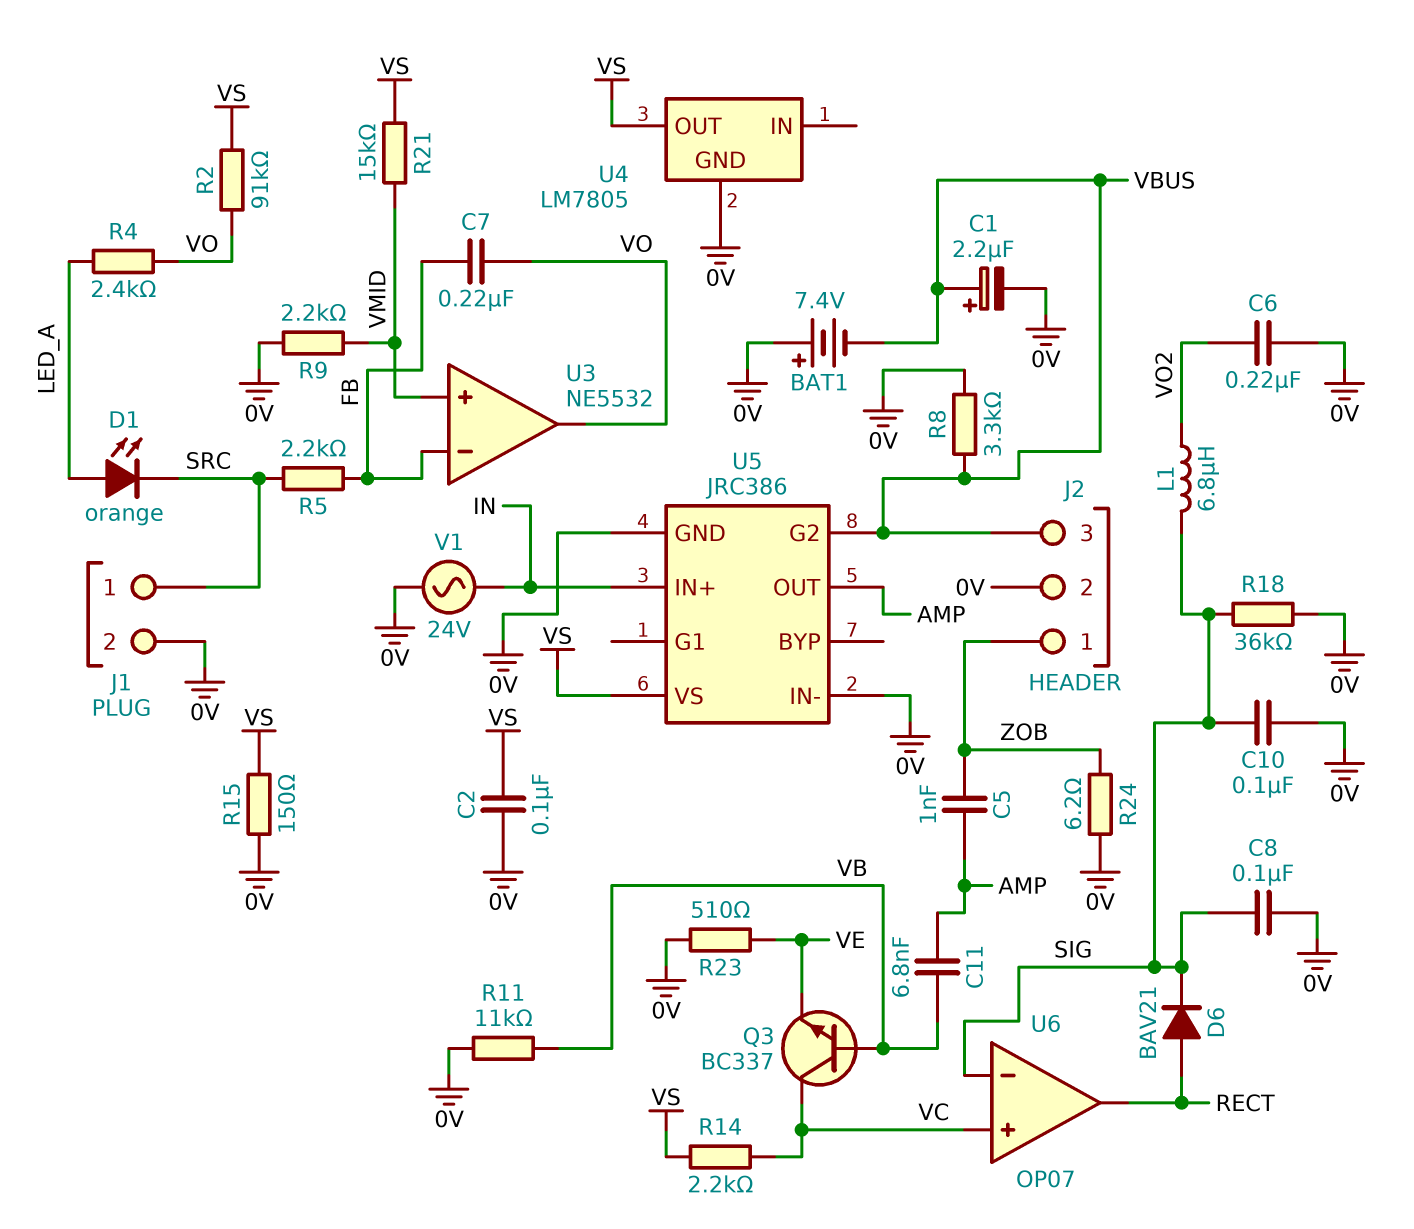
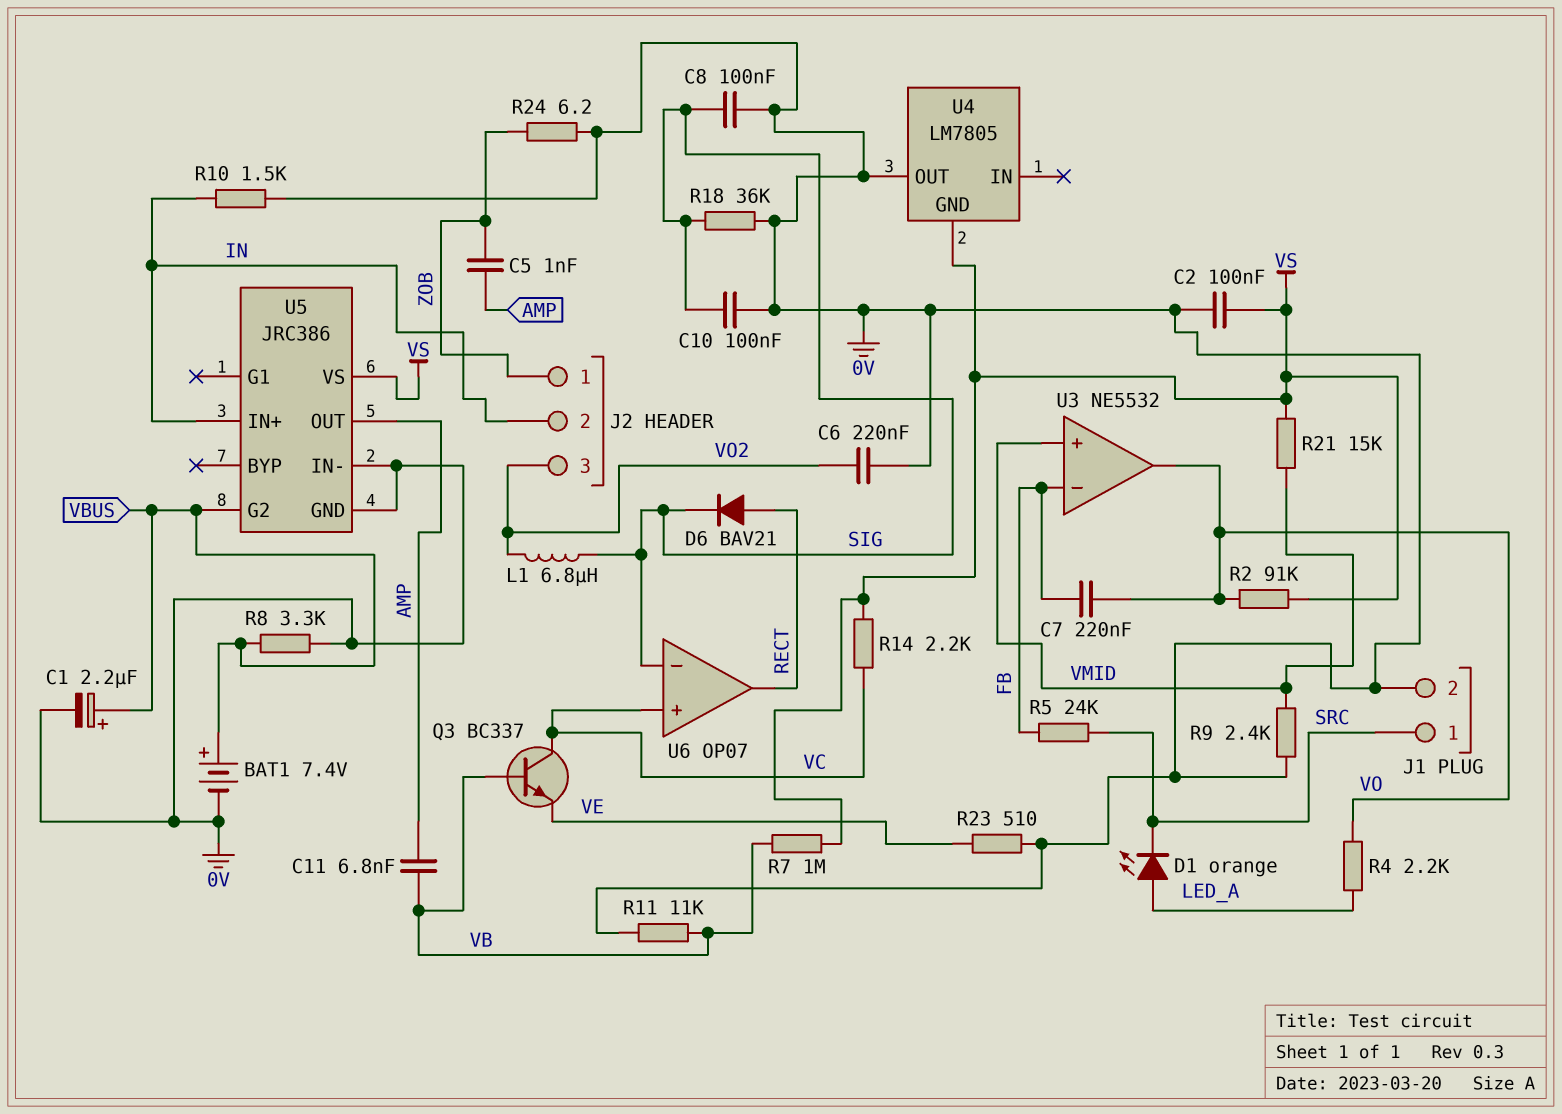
BAT1: 7.4V (plus 0V, minus VBUS) -> 7.4V (plus VBUS, minus 0V)
J2 pin 2: 0V -> IN
J2 pin 3: VBUS -> VO2
R4: 2.4k (LED_A, VO) -> 2.2k (LED_A, VO)
R5: 2.2k (FB, SRC) -> 24k (FB, SRC)
R7: none -> 1M (VB, VS)
R9: 2.2k (0V, VMID) -> 2.4k (0V, VMID)
R10: none -> 1.5k (0V, IN)
R15: 150 (0V, VS) -> none
U4 pin GND: 0V -> VS
U4 pin OUT: VS -> 0V
V1: AC 24V (0V, IN) -> none

